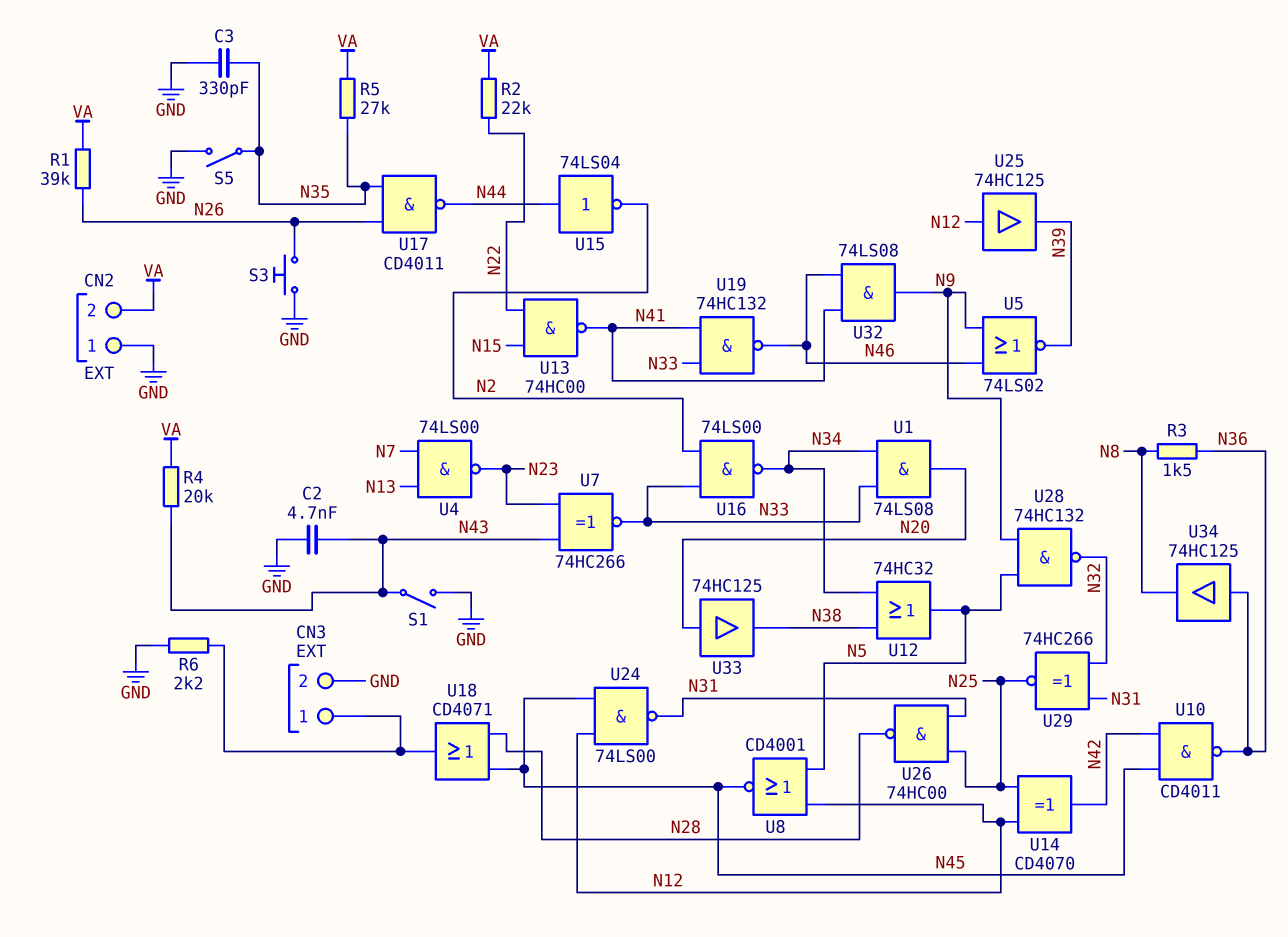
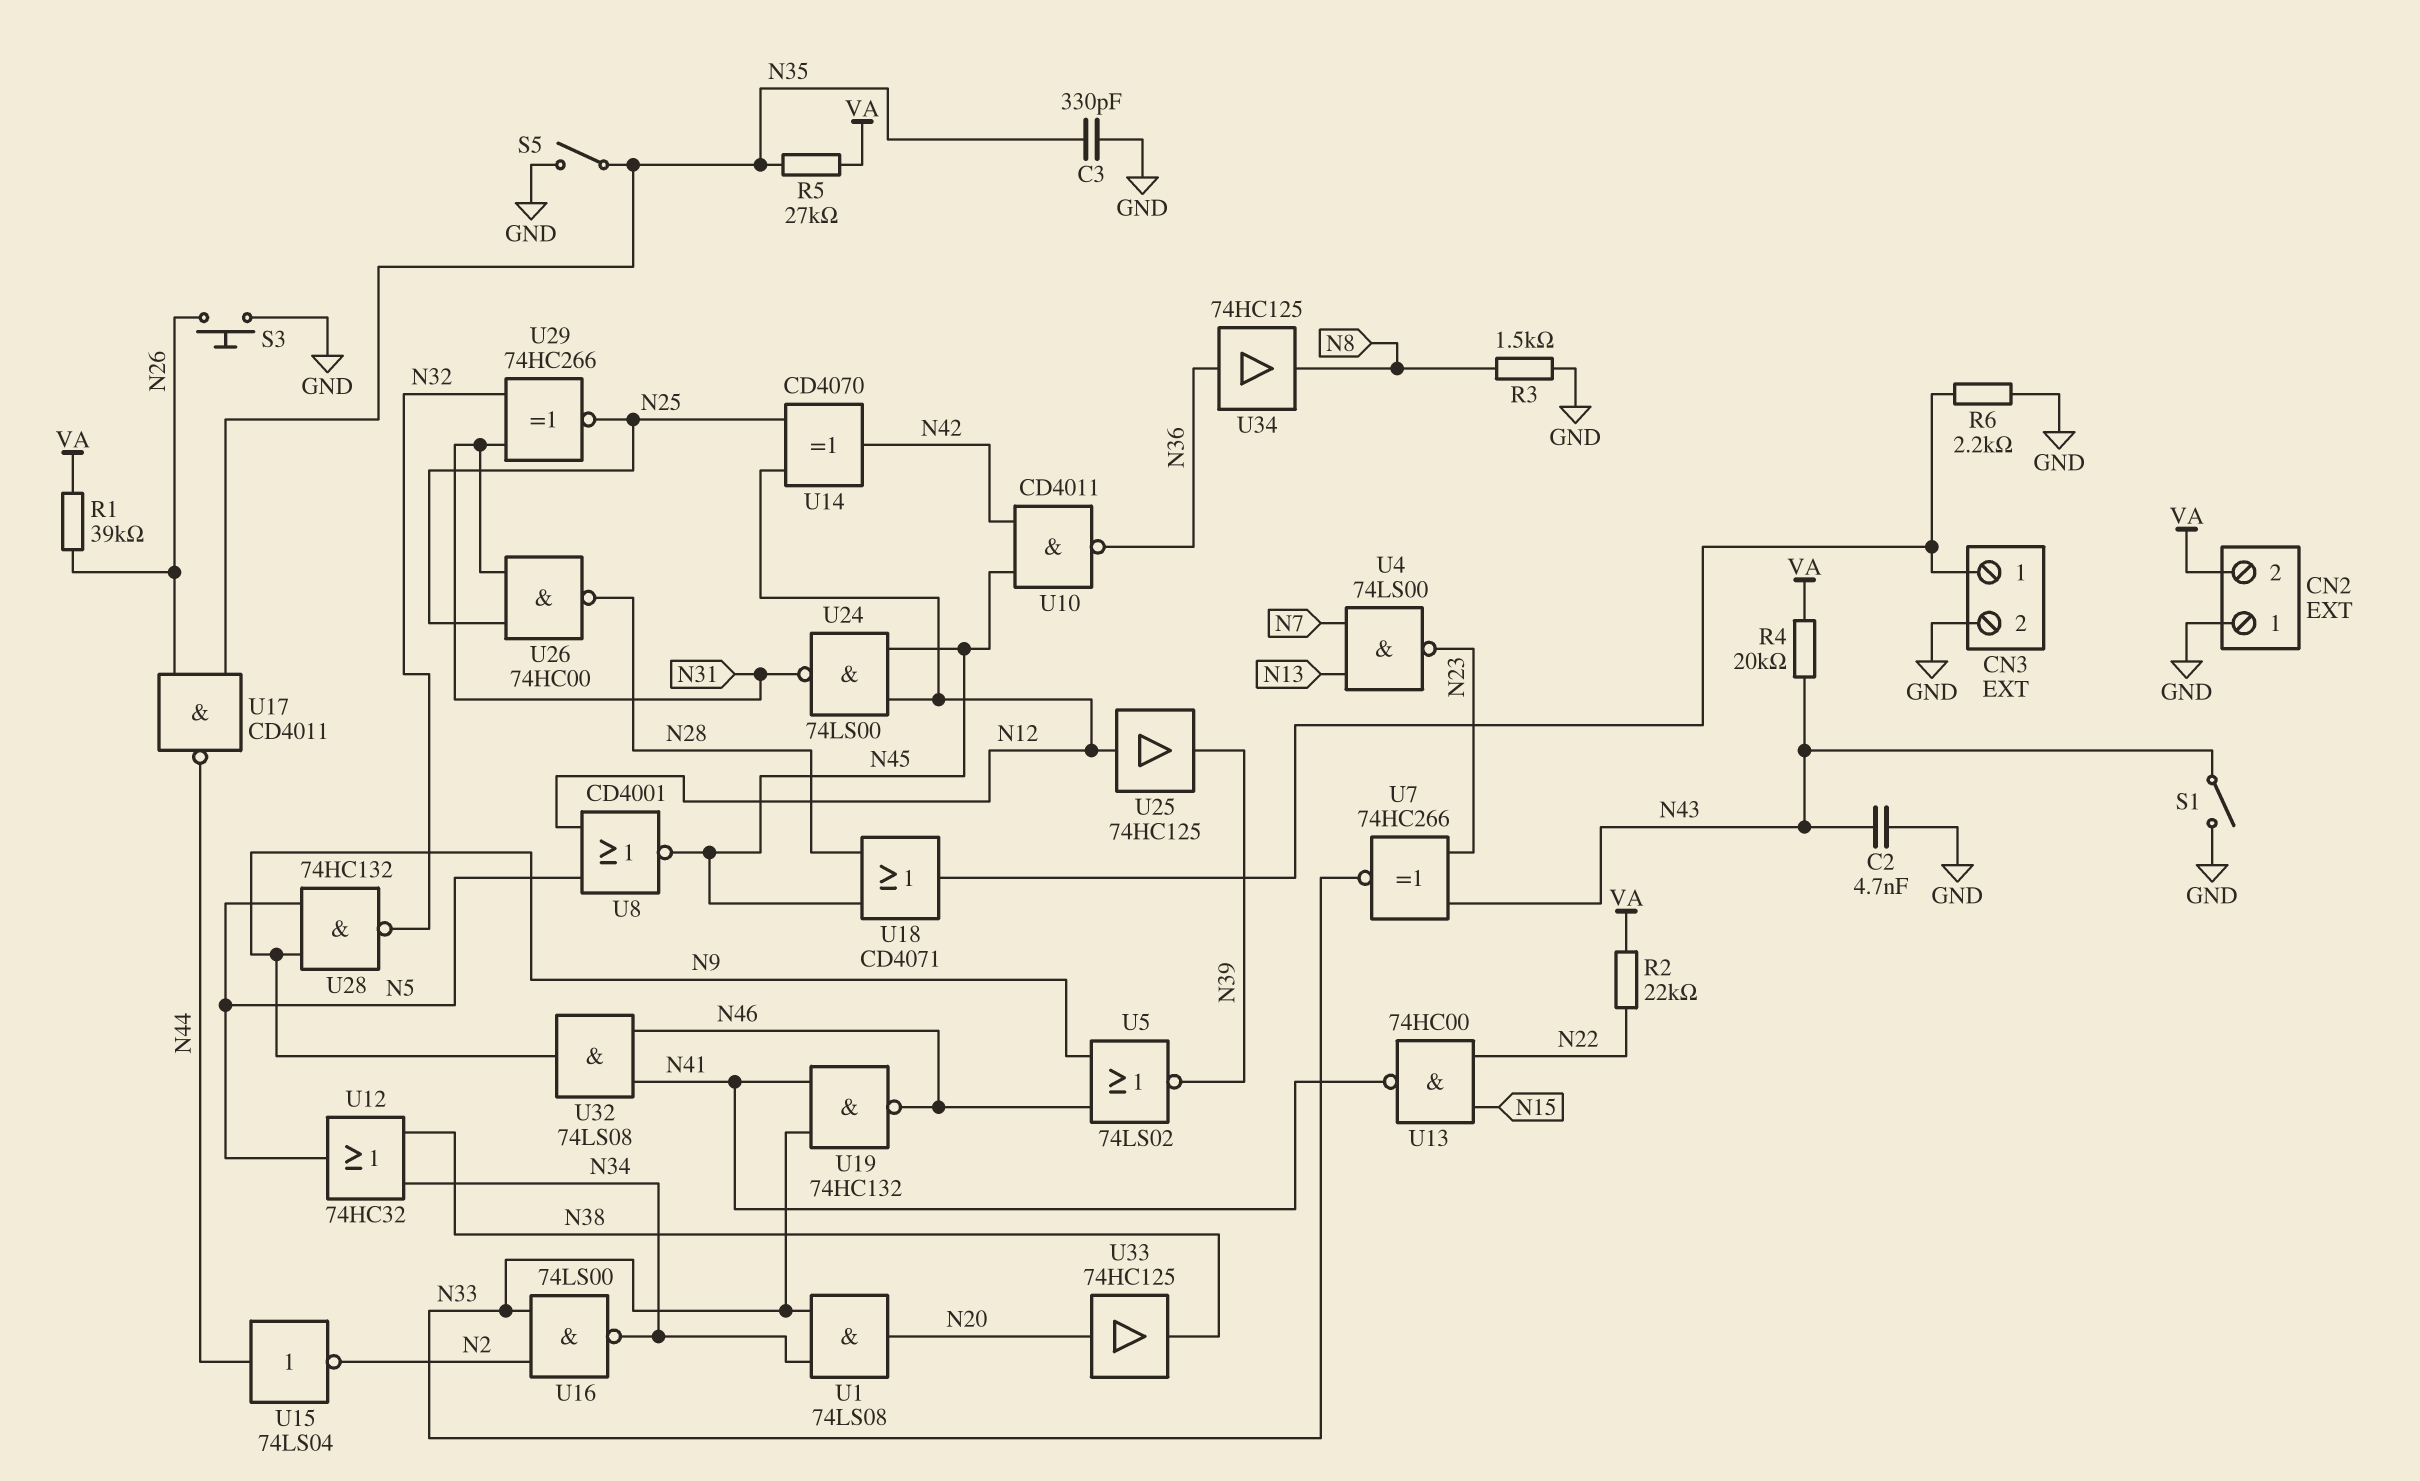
R3: 1.5k (N8, N36) -> 1.5k (GND, N8)

